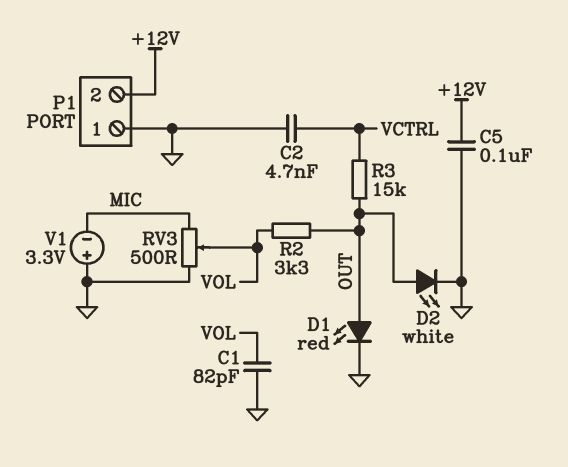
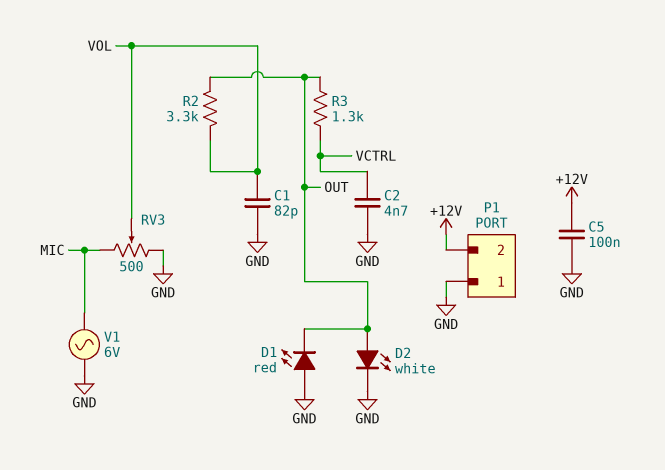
D1: LED red (A OUT, K GND) -> LED red (A GND, K OUT)
R3: 15k (OUT, VCTRL) -> 1.3k (OUT, VCTRL)
V1: 3.3V (plus GND, minus MIC) -> AC 6V (GND, MIC)

